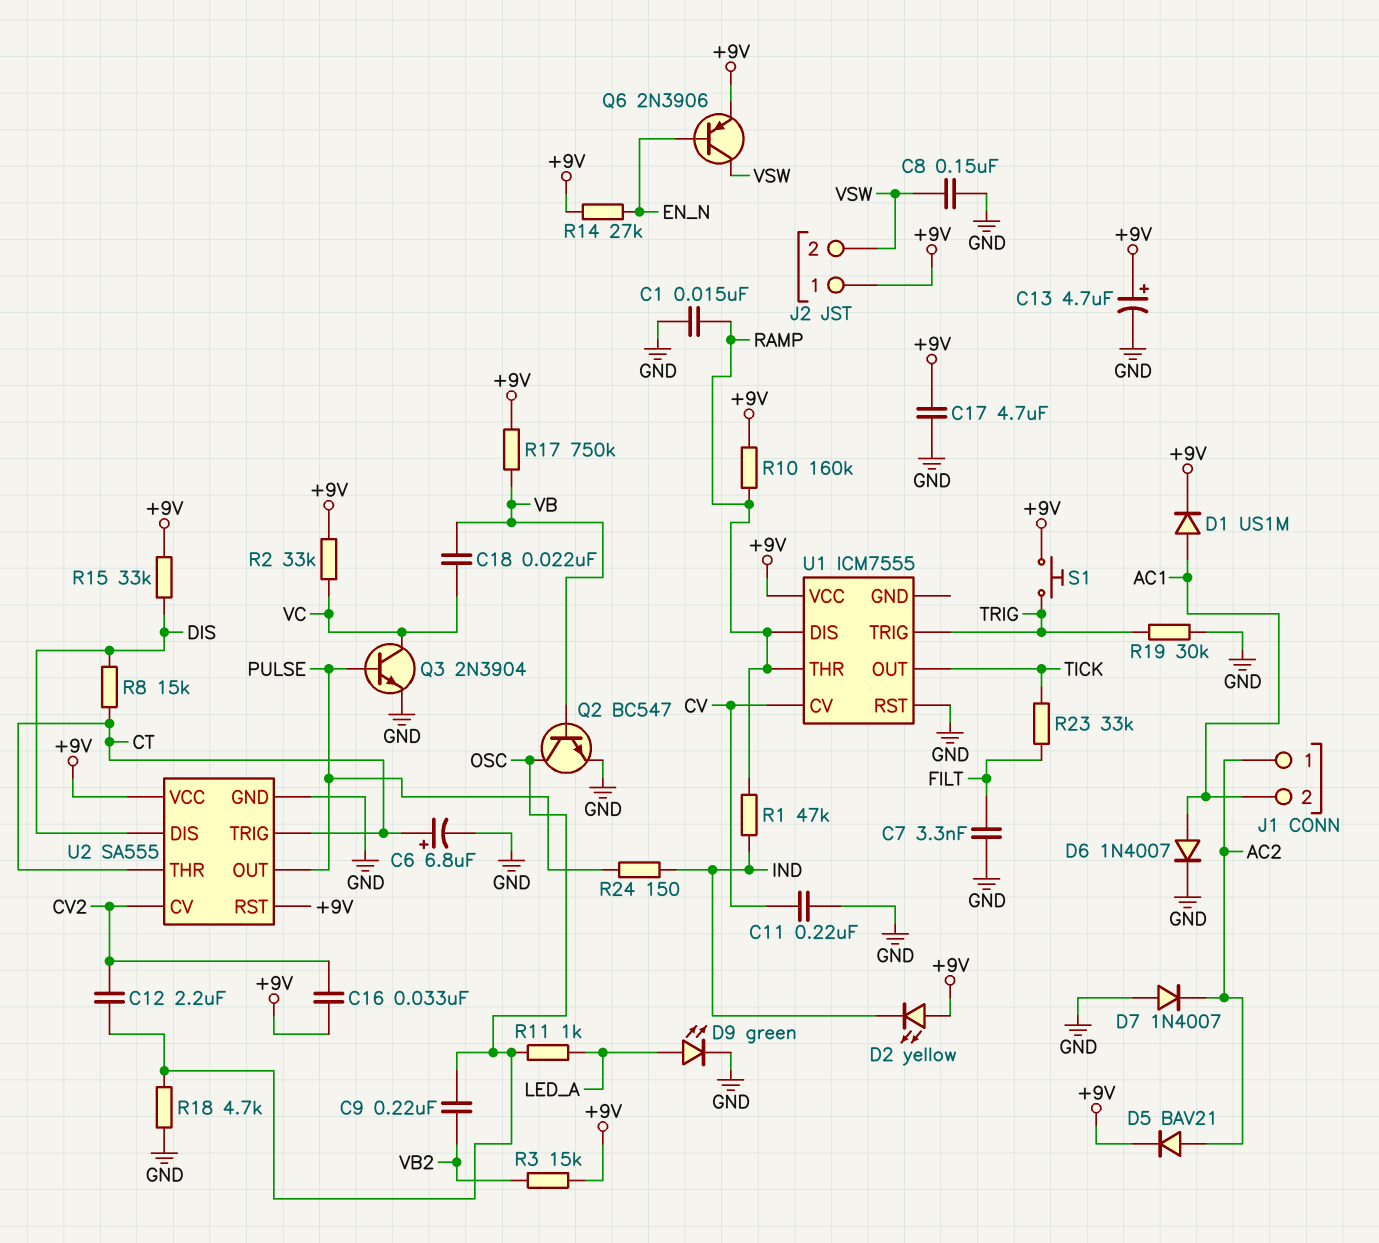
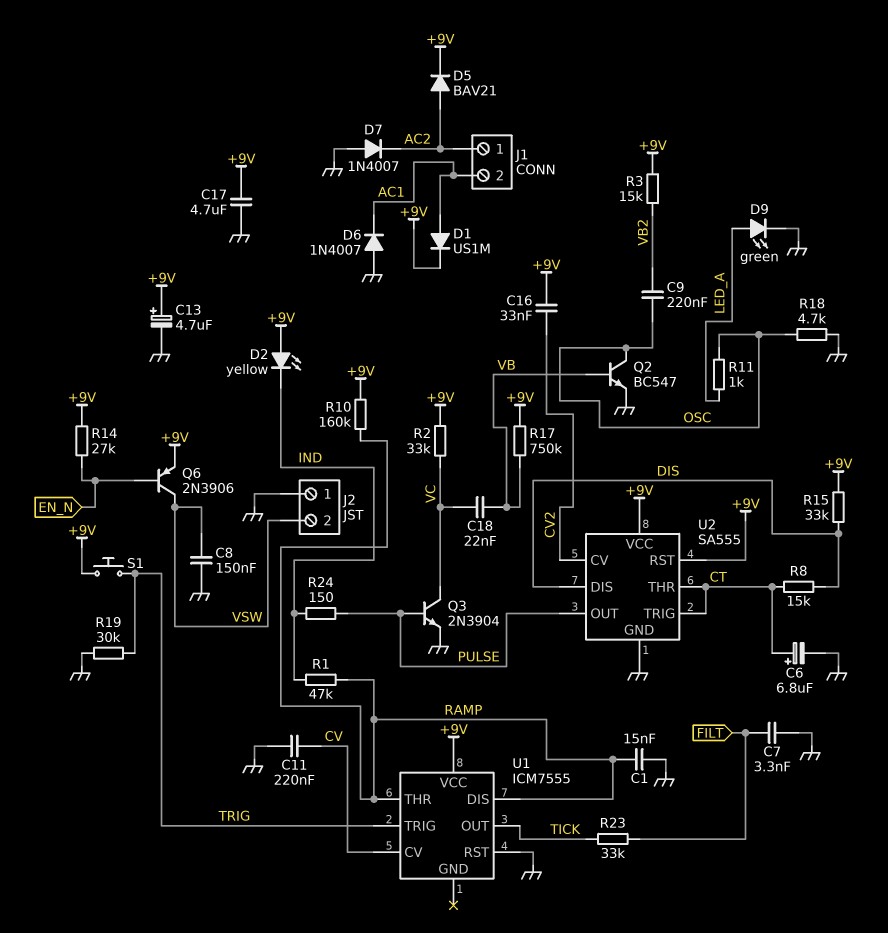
C12: 2.2uF (CV2, OSC) -> none
D6: diode 1N4007 (A AC1, K GND) -> diode 1N4007 (A GND, K AC1)
J2 pin 1: +9V -> GND

